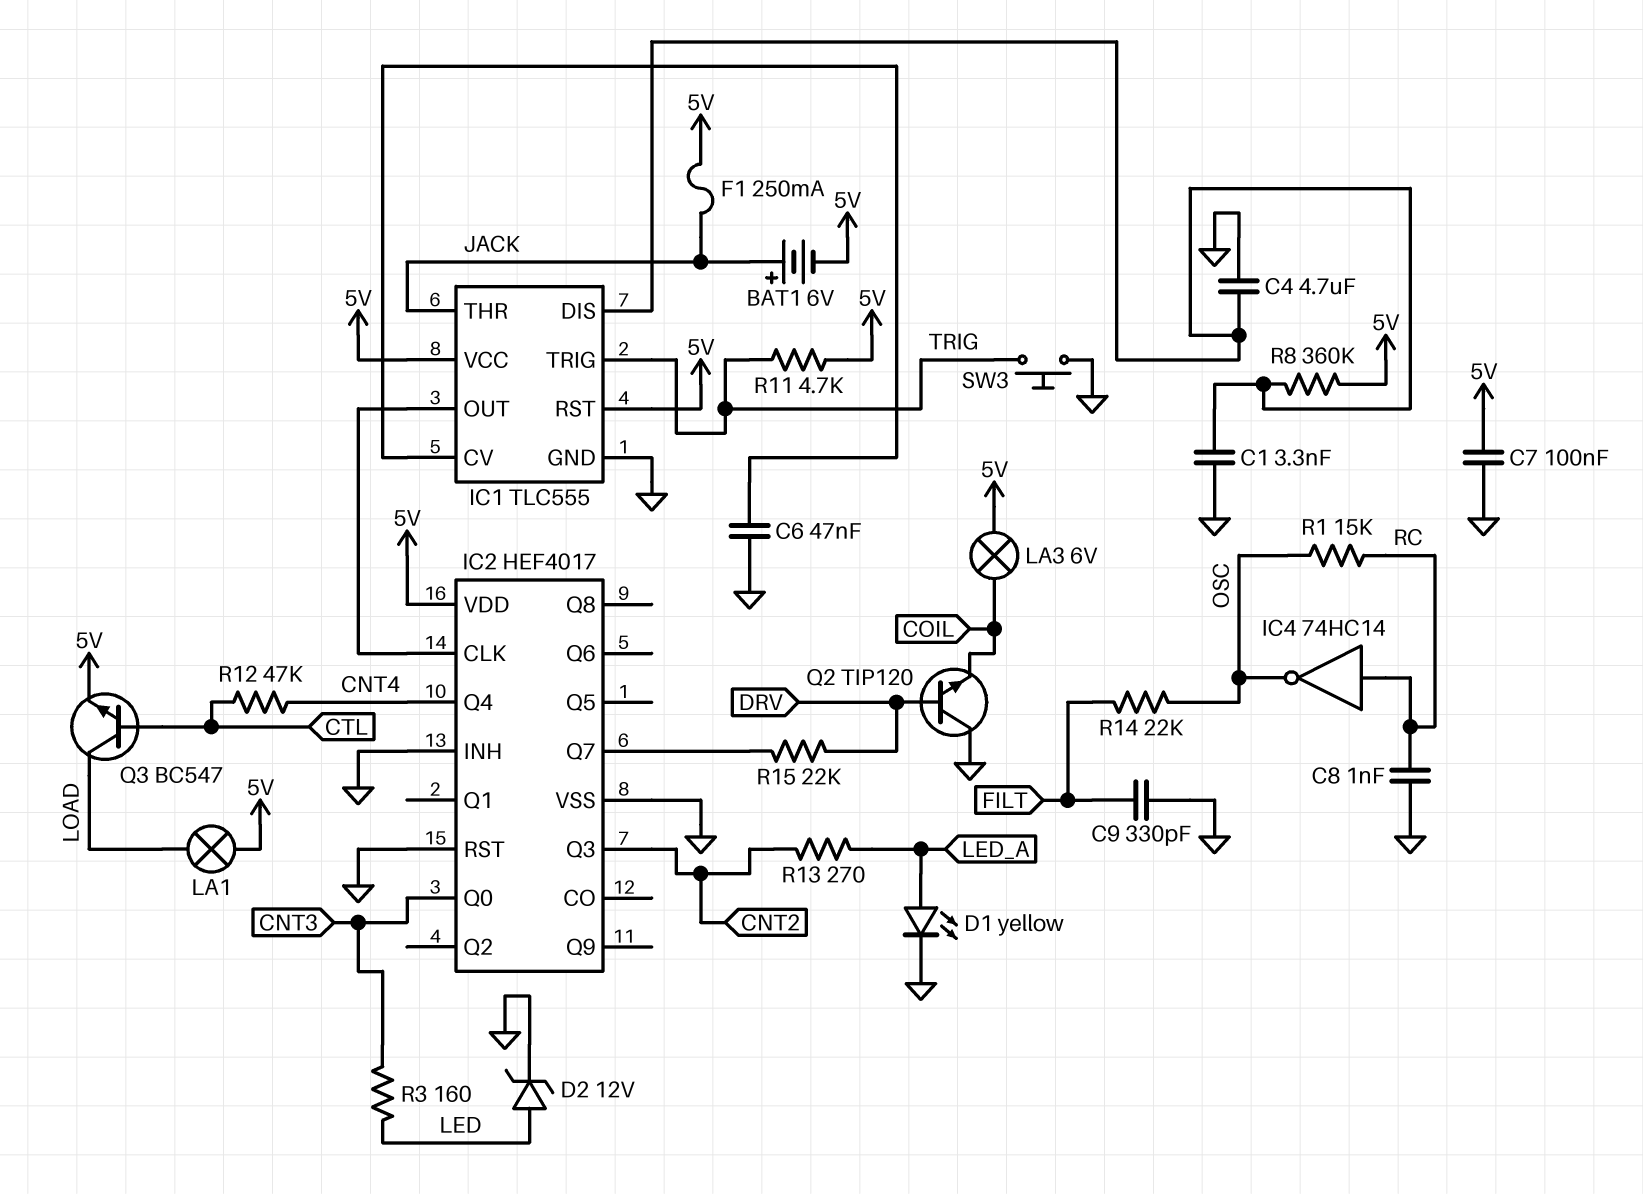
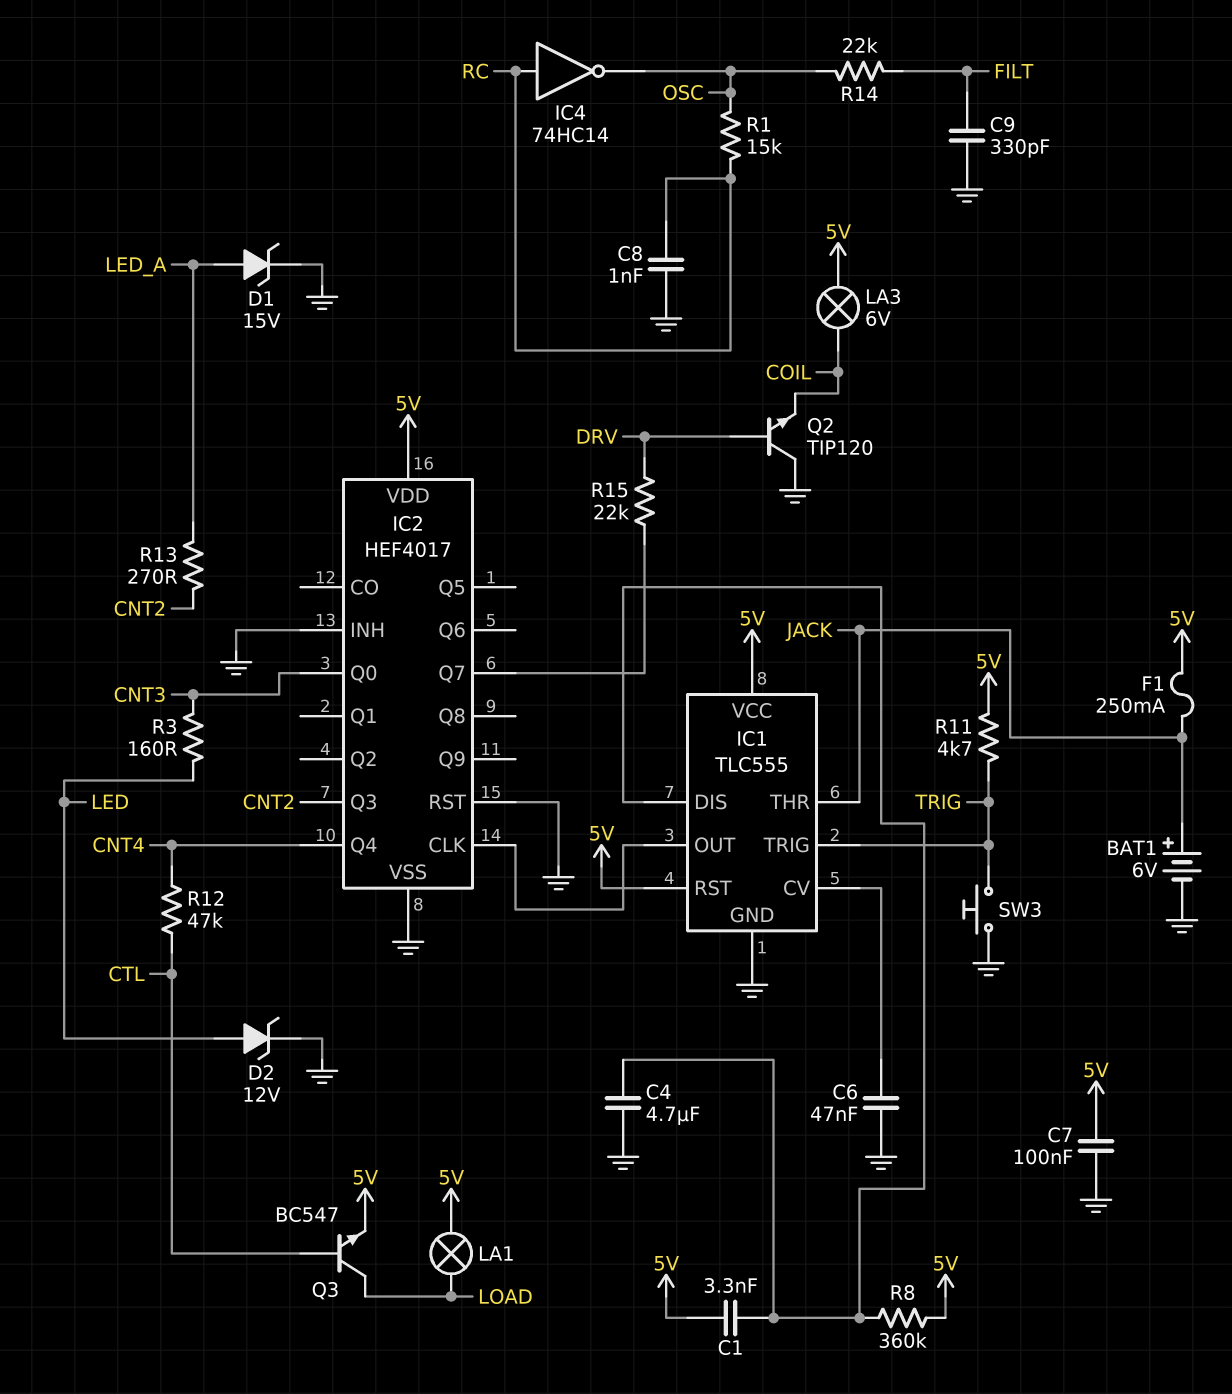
BAT1: 6V (plus JACK, minus 5V) -> 6V (plus JACK, minus GND)
C1: 3.3nF (GND, IC1/DIS) -> 3.3nF (5V, IC1/DIS)
D1: LED yellow (A LED_A, K GND) -> zener 15V (A LED_A, K GND)

